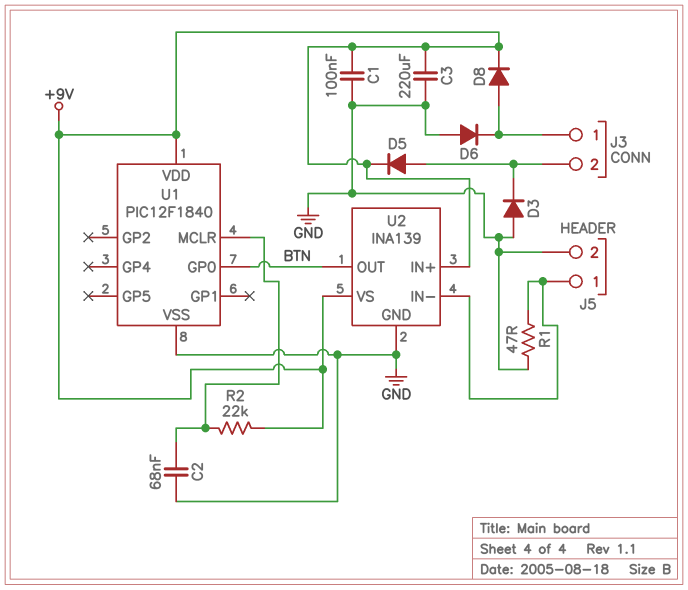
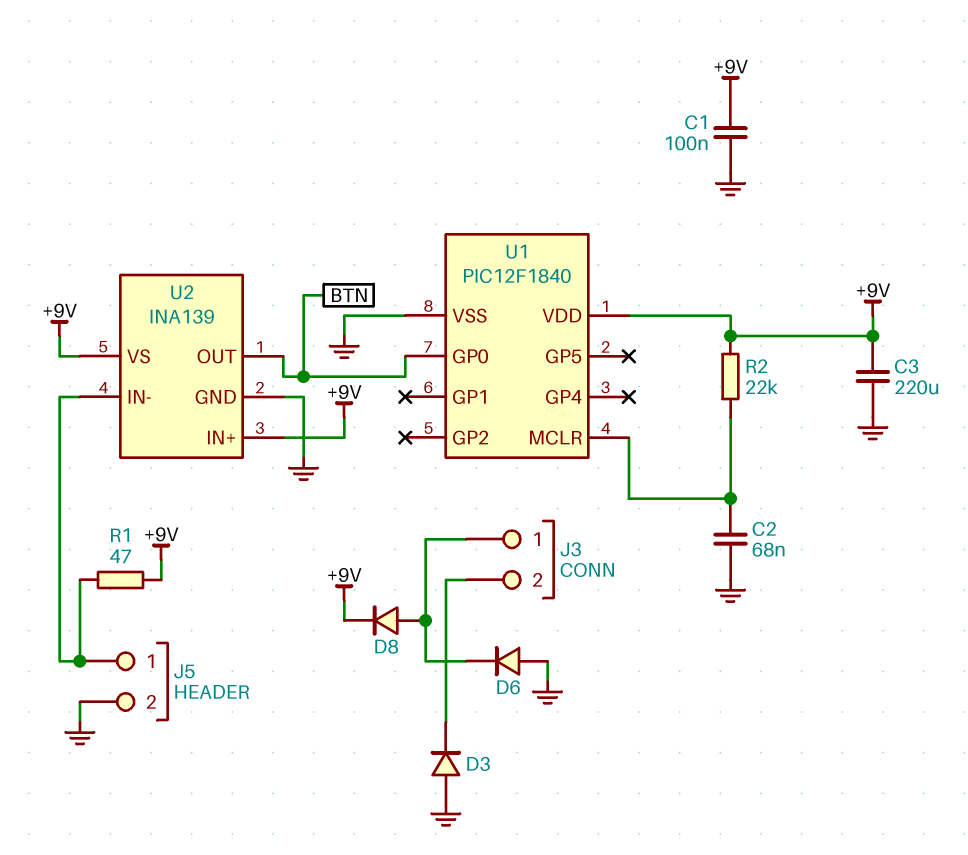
D5: diode (A J3/2, K +9V) -> none
R1: 47 (GND, J5/1) -> 47 (+9V, J5/1)

